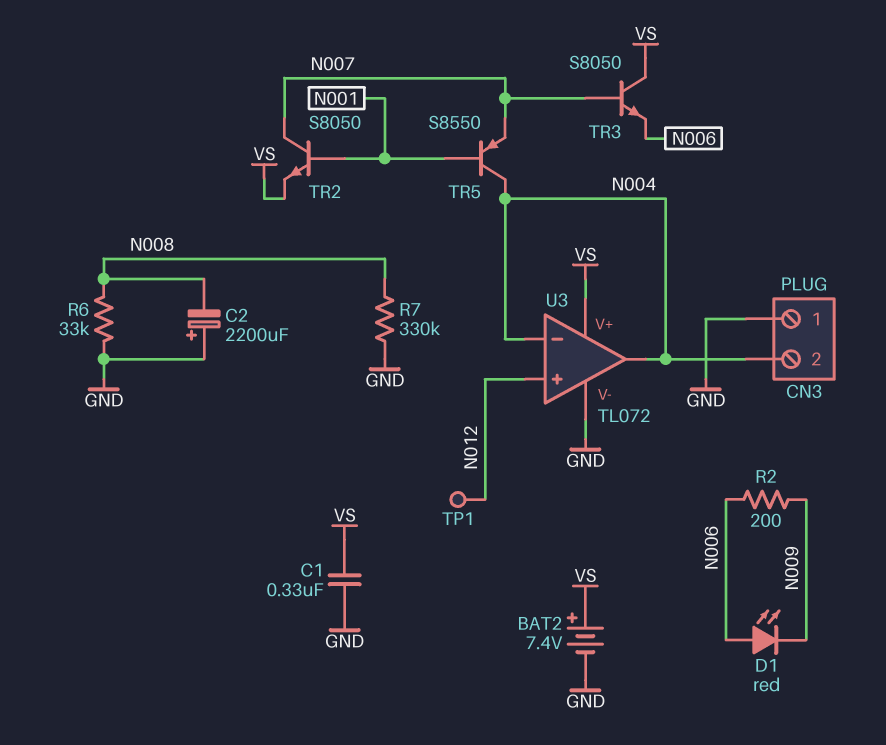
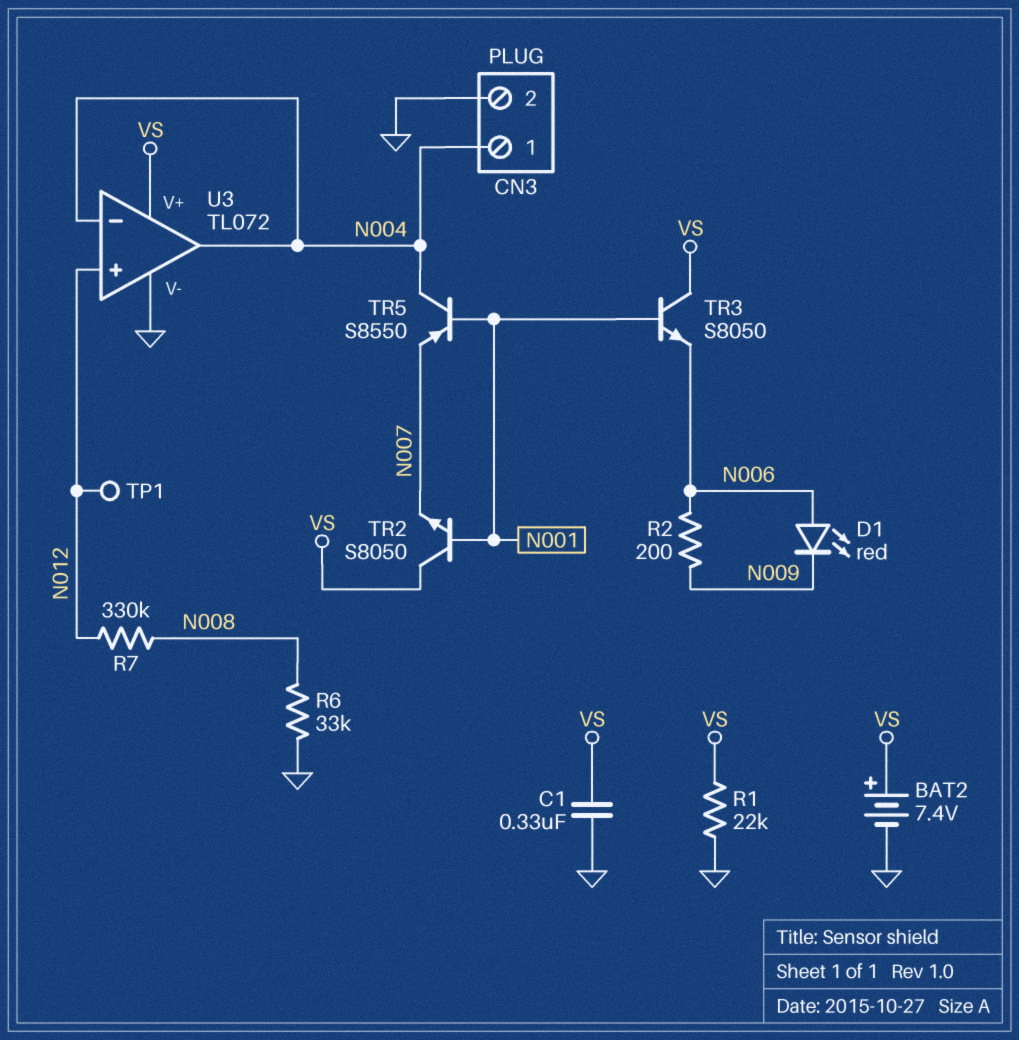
C2: 2200uF (plus GND, minus N008) -> none
CN3 pin 1: GND -> N004
CN3 pin 2: N004 -> GND
R1: none -> 22k (GND, VS)
R7: 330k (GND, N008) -> 330k (N008, N012)
TR2: NPN S8050 (B N001, C N007, E VS) -> NPN S8050 (B N001, C VS, E N007)
TR3: NPN S8050 (B N007, C VS, E N006) -> NPN S8050 (B N001, C VS, E N006)

